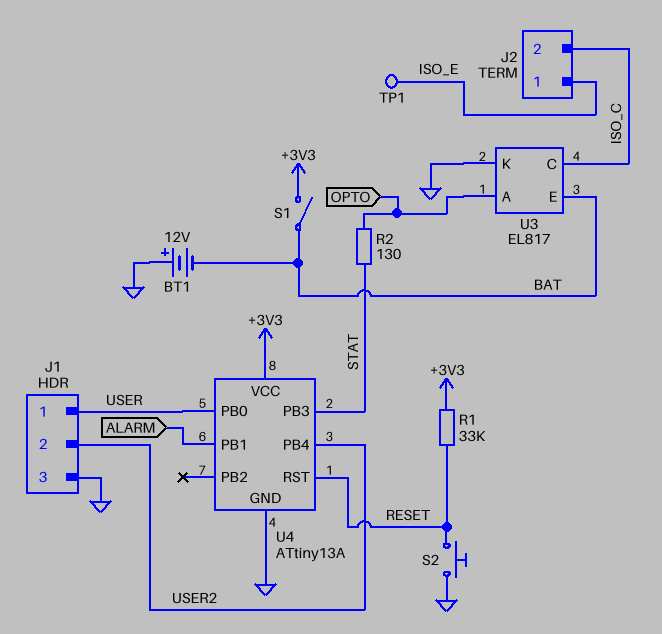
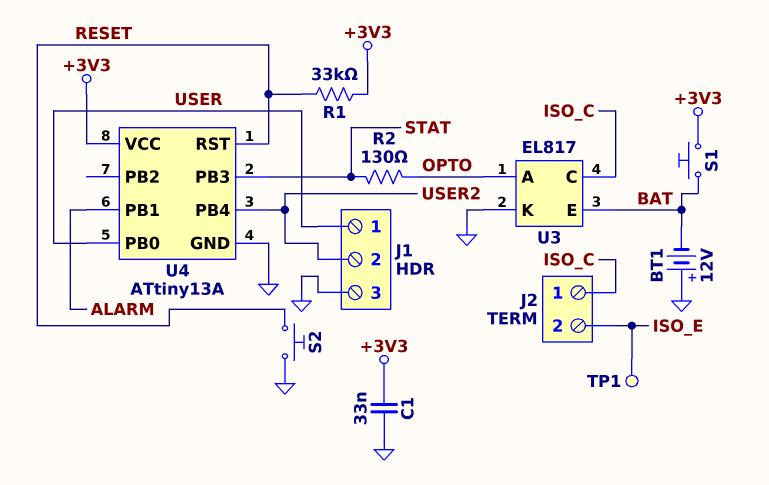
C1: none -> 33nF (+3V3, GND)
J2 pin 1: ISO_E -> ISO_C
J2 pin 2: ISO_C -> ISO_E
S1: switch (+3V3, BAT) -> button (+3V3, BAT)

